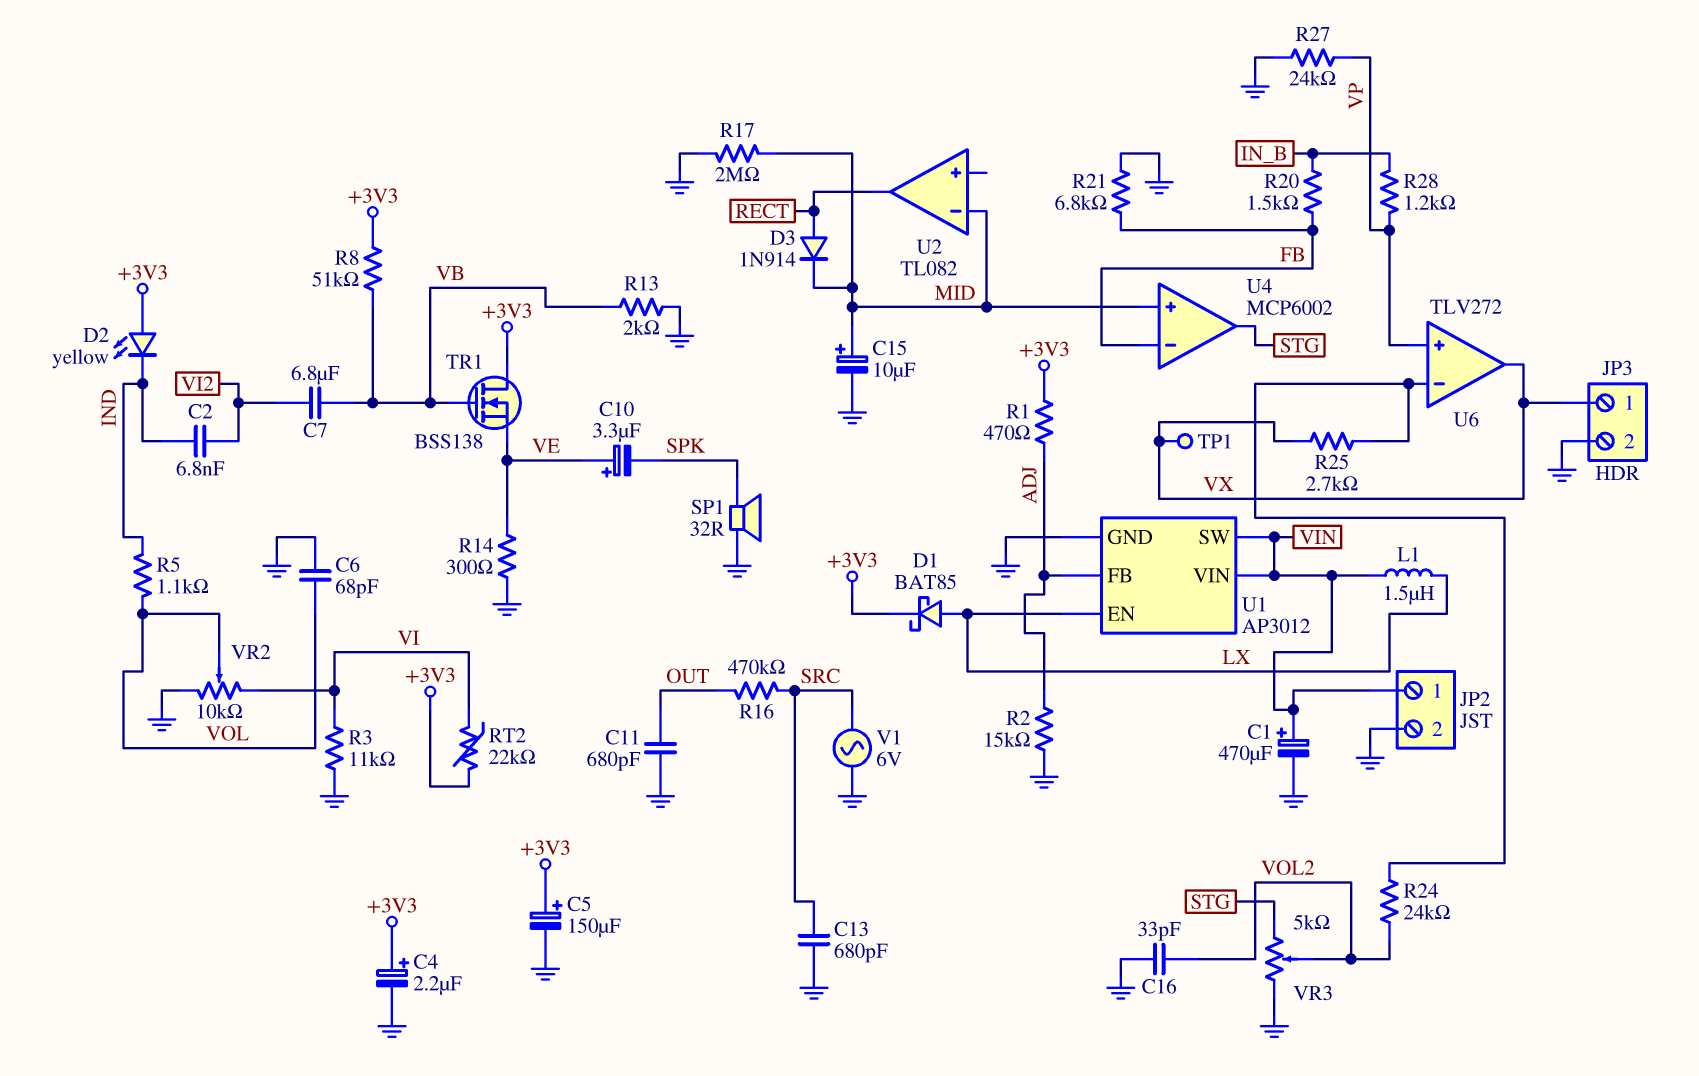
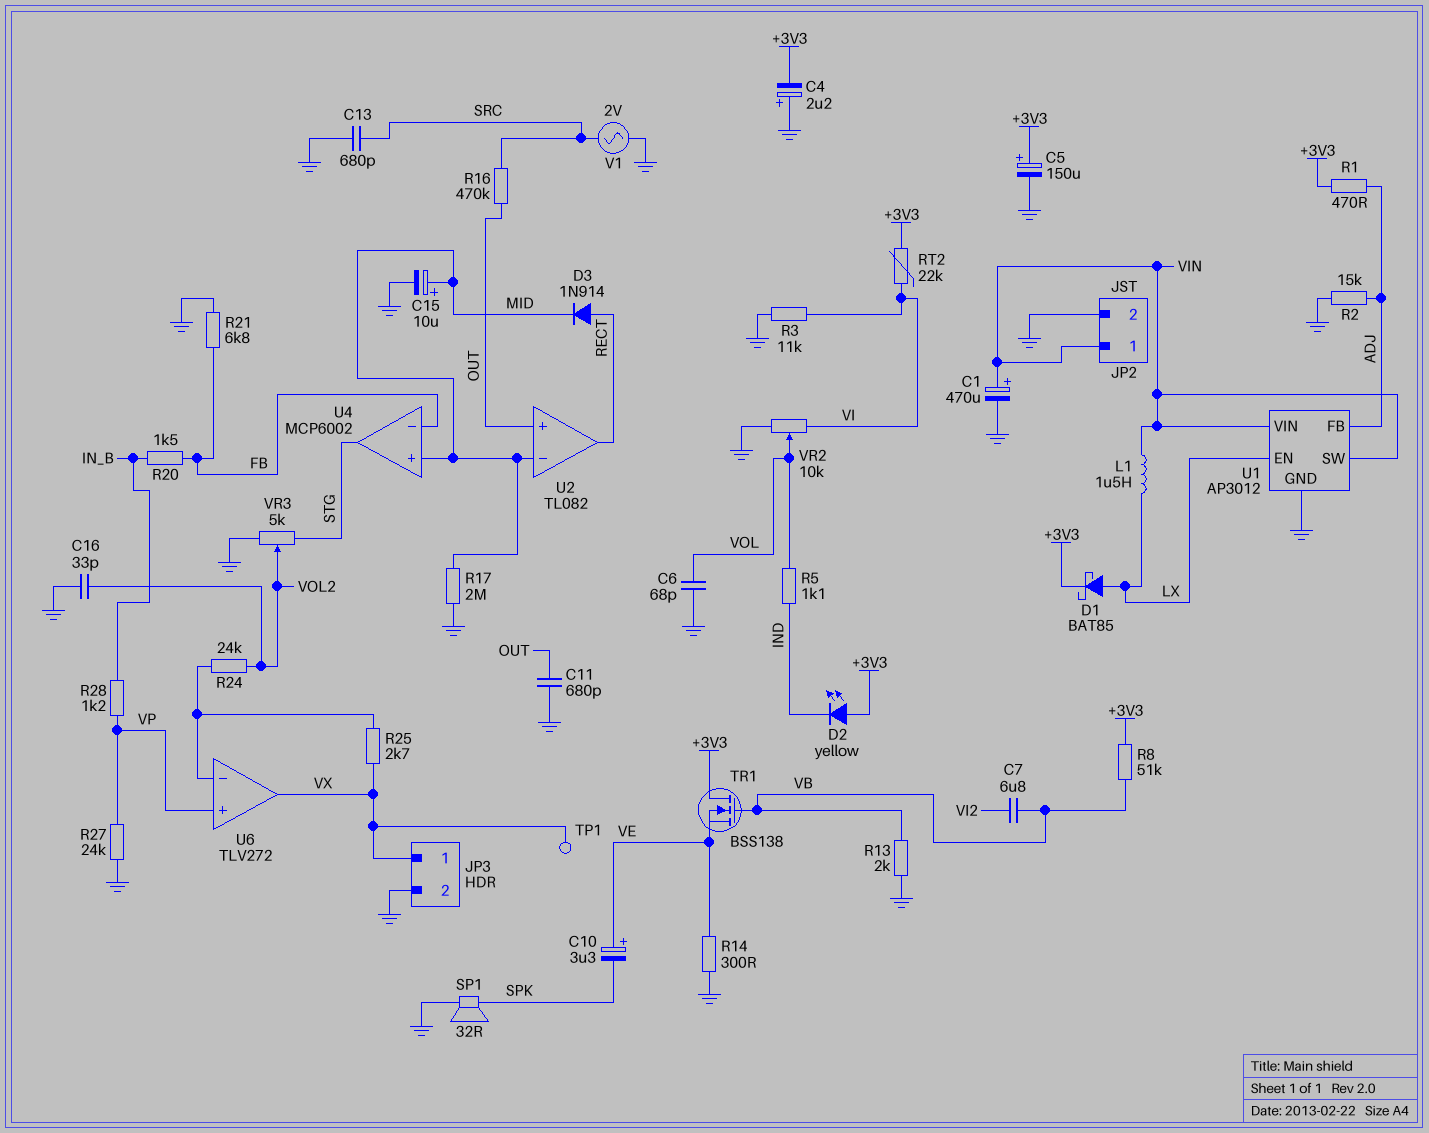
C2: 6.8nF (IND, VI2) -> none
C4: 2.2uF (plus +3V3, minus GND) -> 2.2uF (plus GND, minus +3V3)
U2 pin in+: none -> OUT
V1: AC 6V (GND, SRC) -> AC 2V (GND, SRC)

